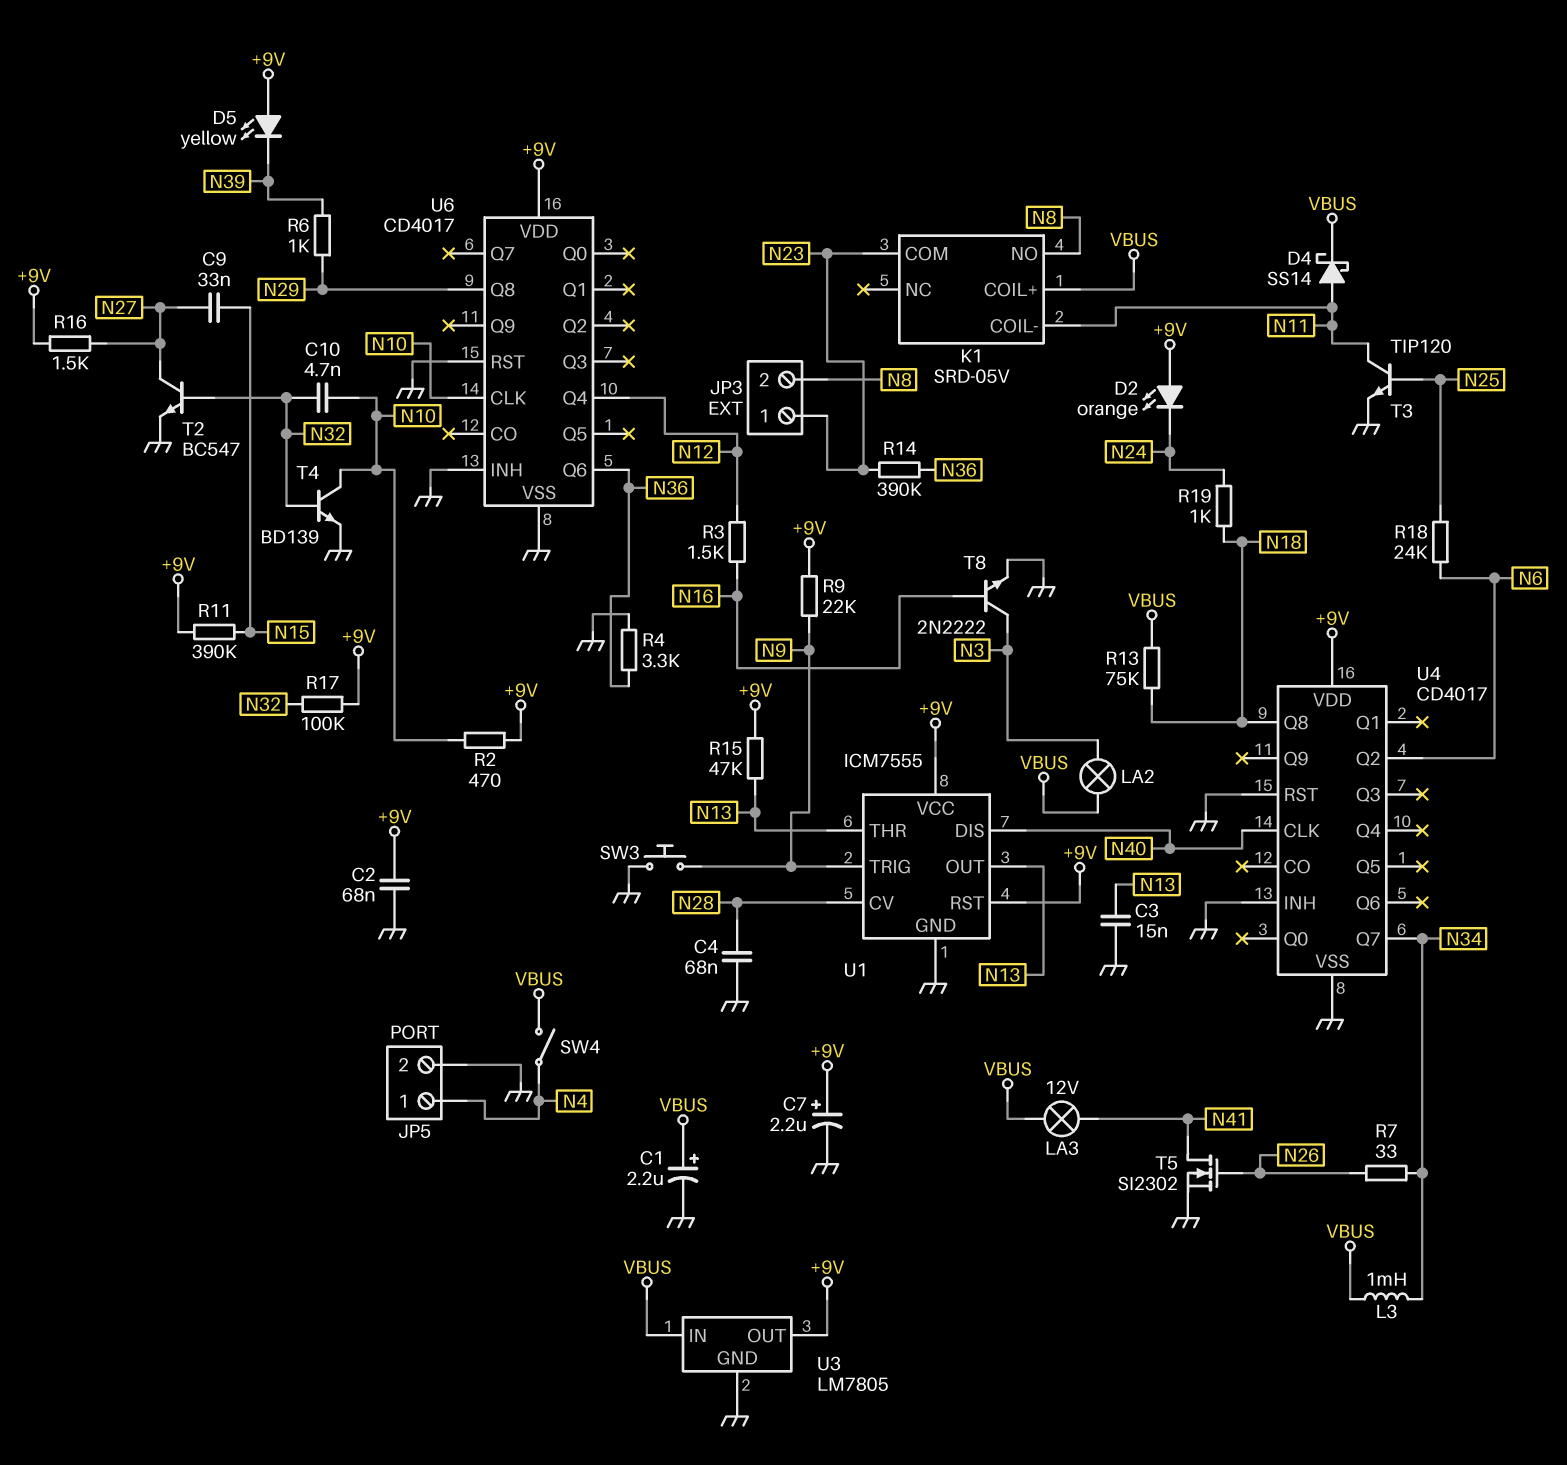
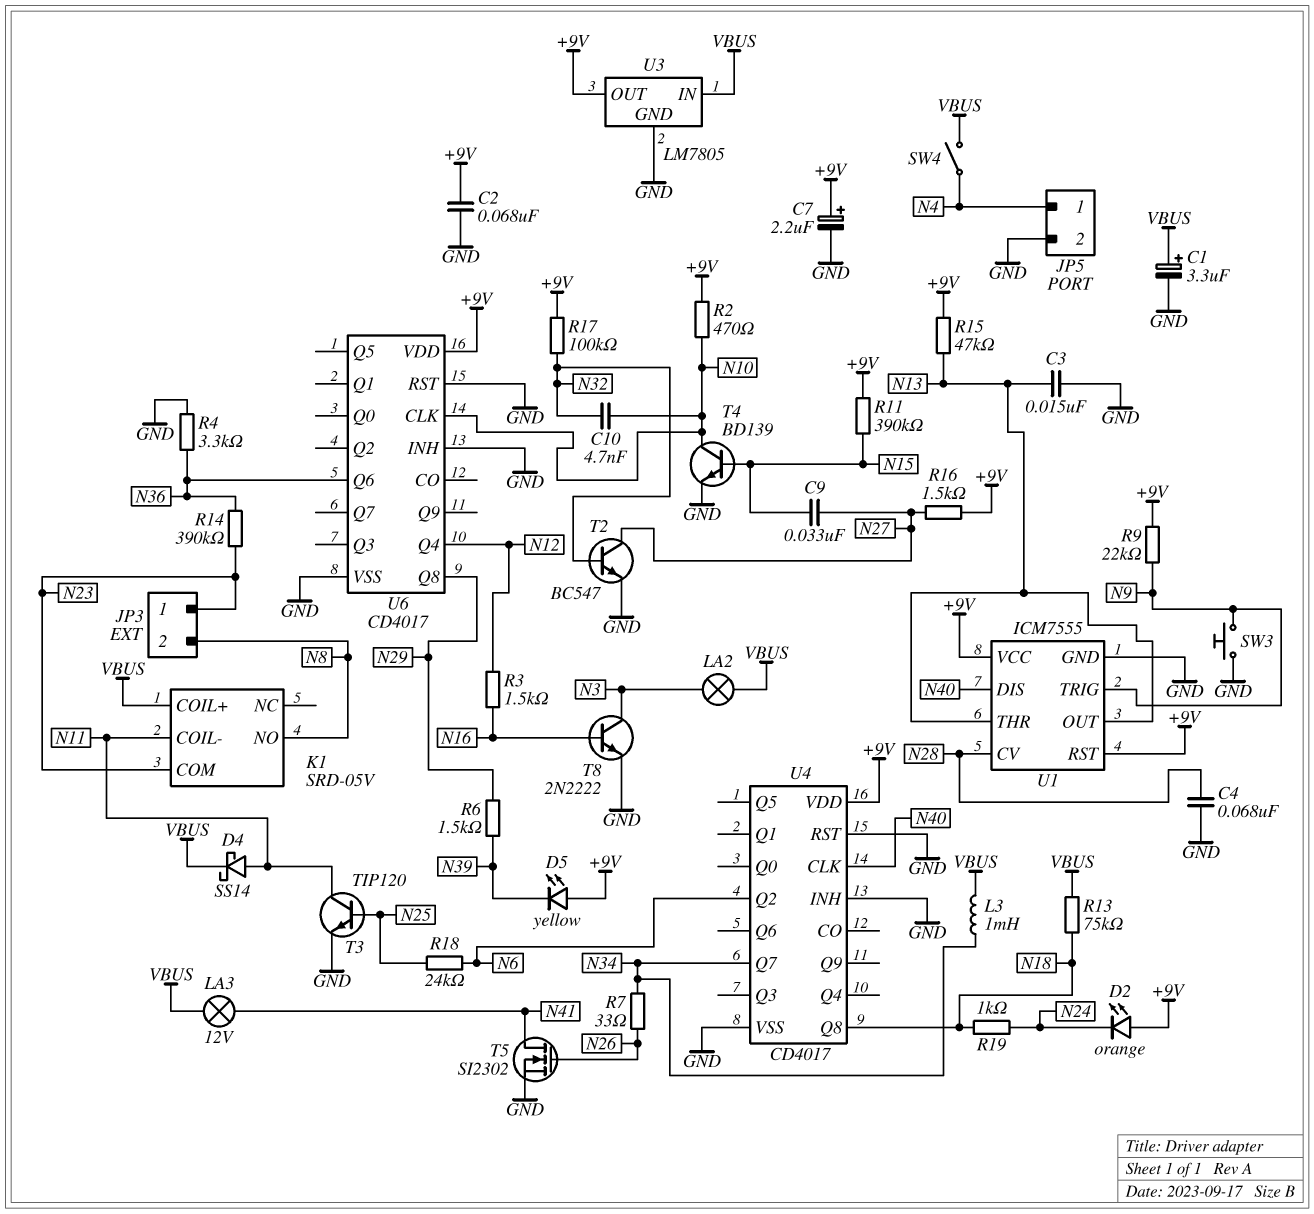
C1: 2.2uF (plus VBUS, minus GND) -> 3.3uF (plus VBUS, minus GND)
R6: 1k (N29, N39) -> 1.5k (N29, N39)
T4: NPN BD139 (B N32, C N10, E GND) -> NPN BD139 (B N15, C N10, E GND)

